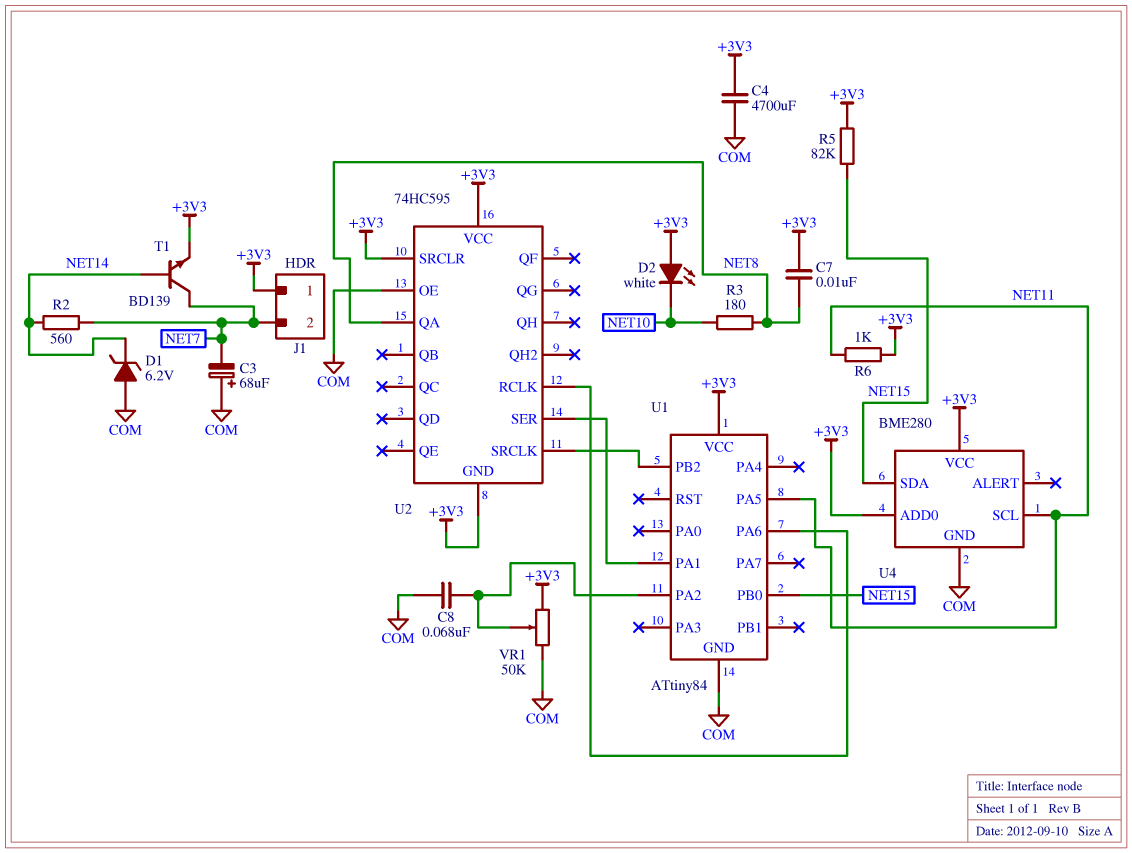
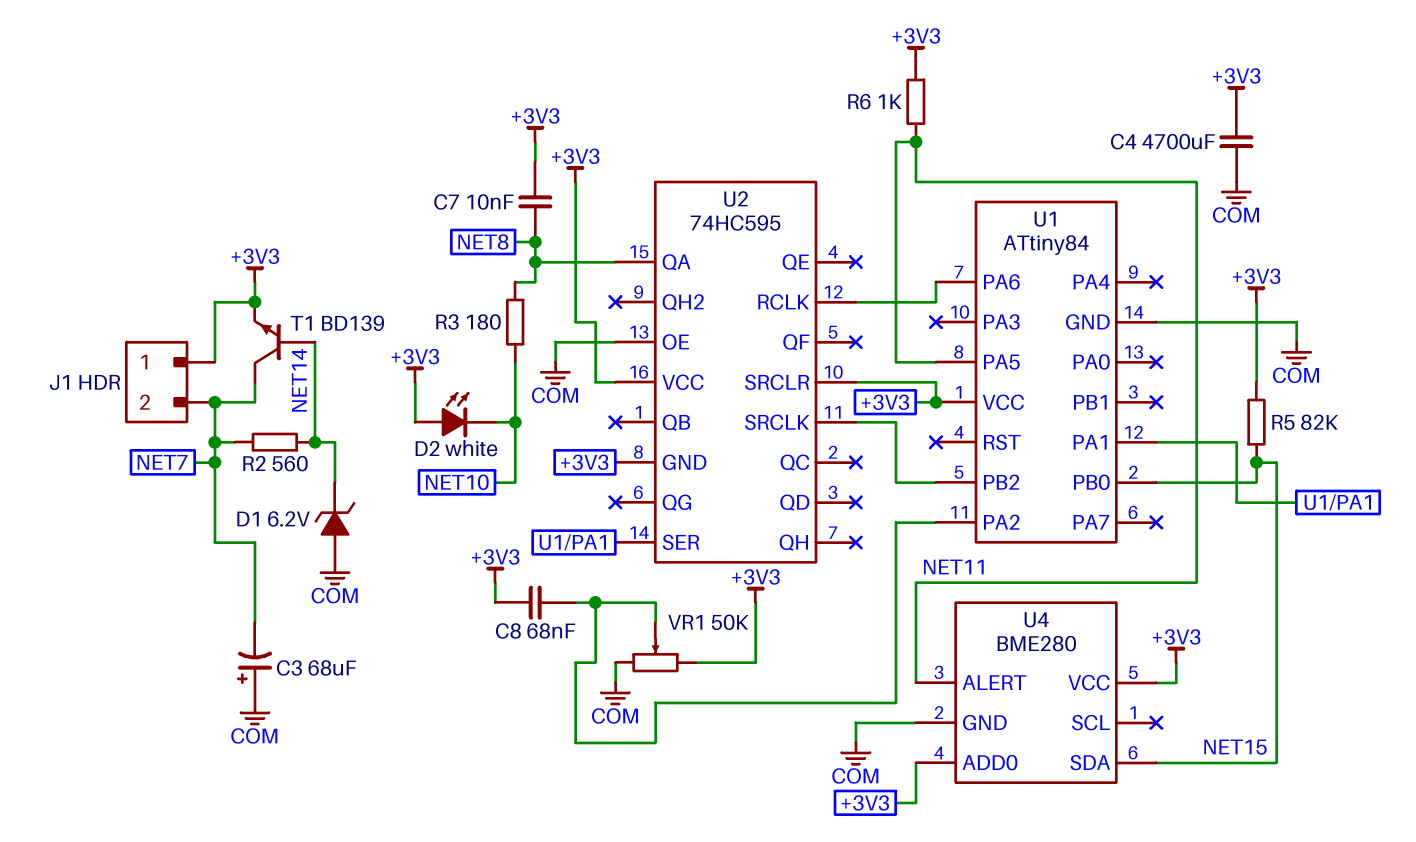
C8: 68nF (COM, U1/PA2) -> 68nF (+3V3, U1/PA2)
U4 pin ALERT: none -> NET11
U4 pin SCL: NET11 -> none

